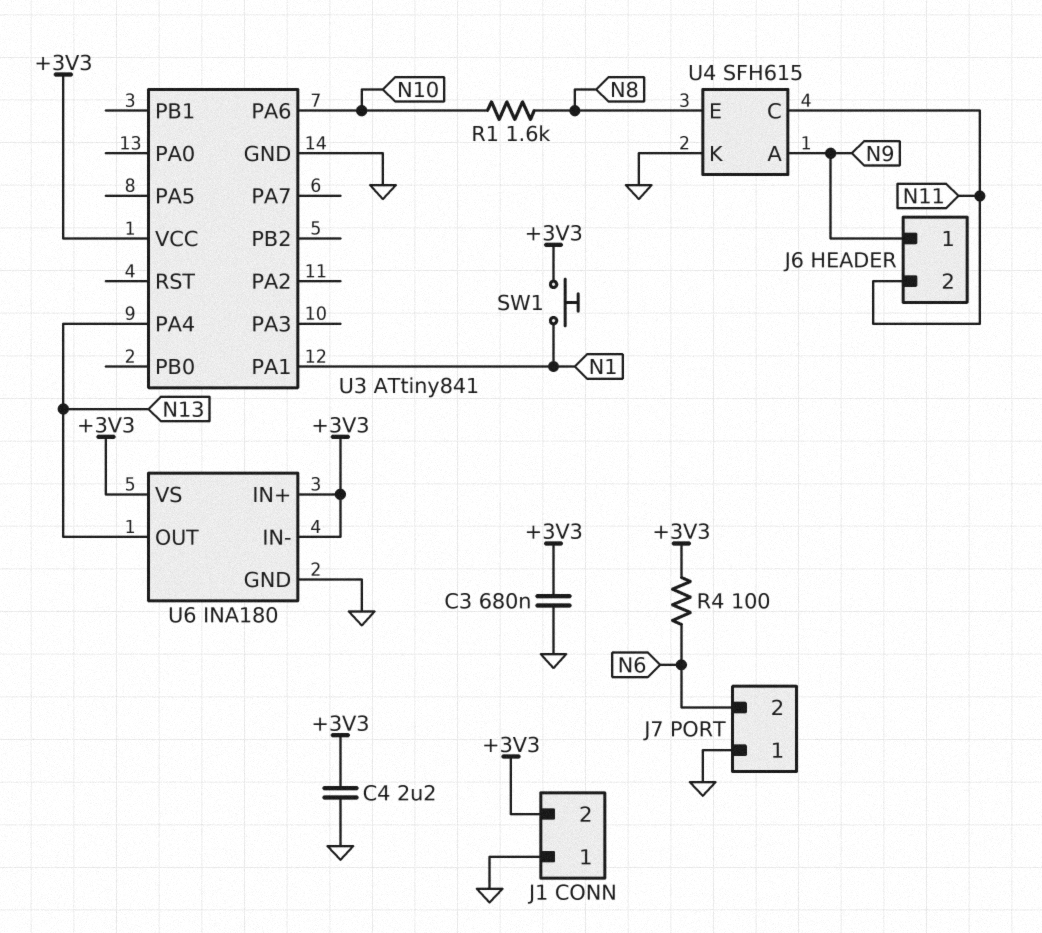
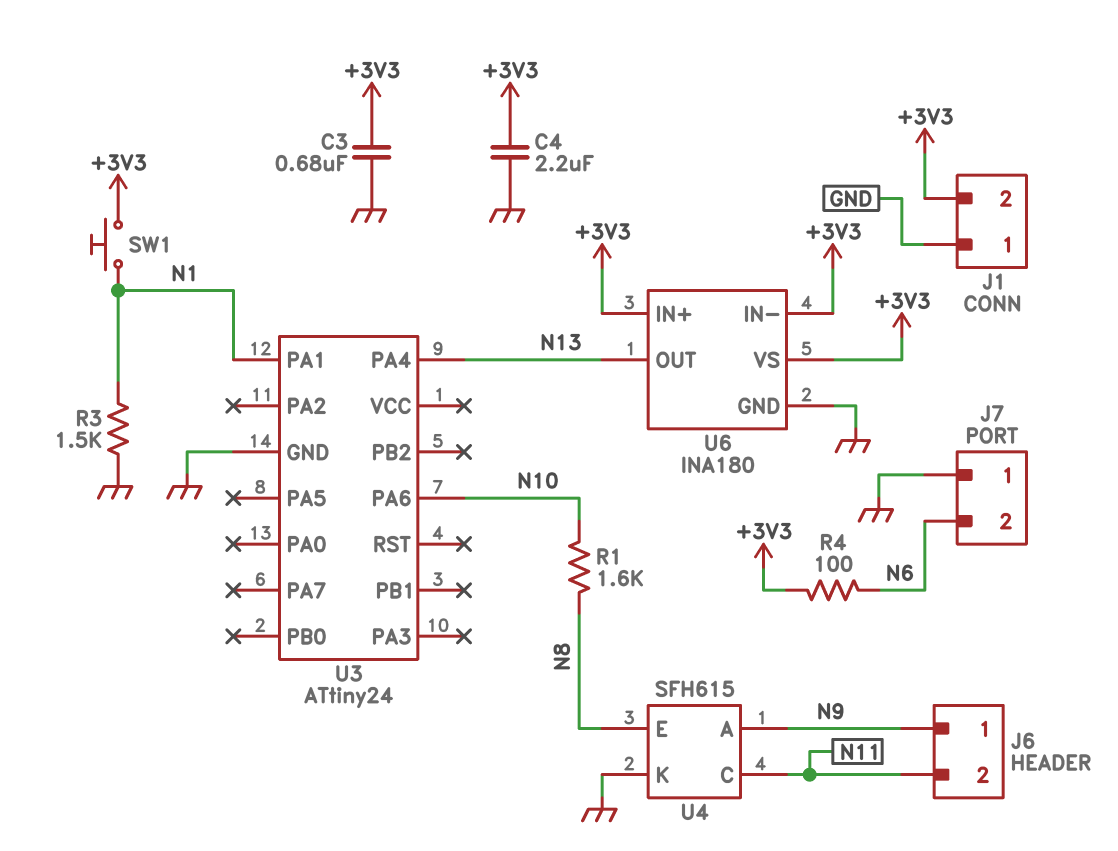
R3: none -> 1.5k (GND, N1)
U3: ATtiny841 -> ATtiny24
U3 pin VCC: +3V3 -> none

